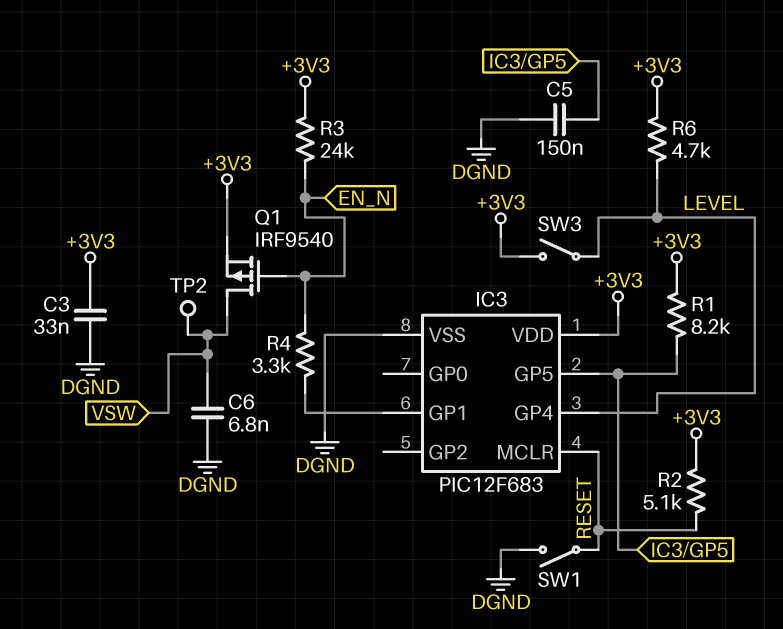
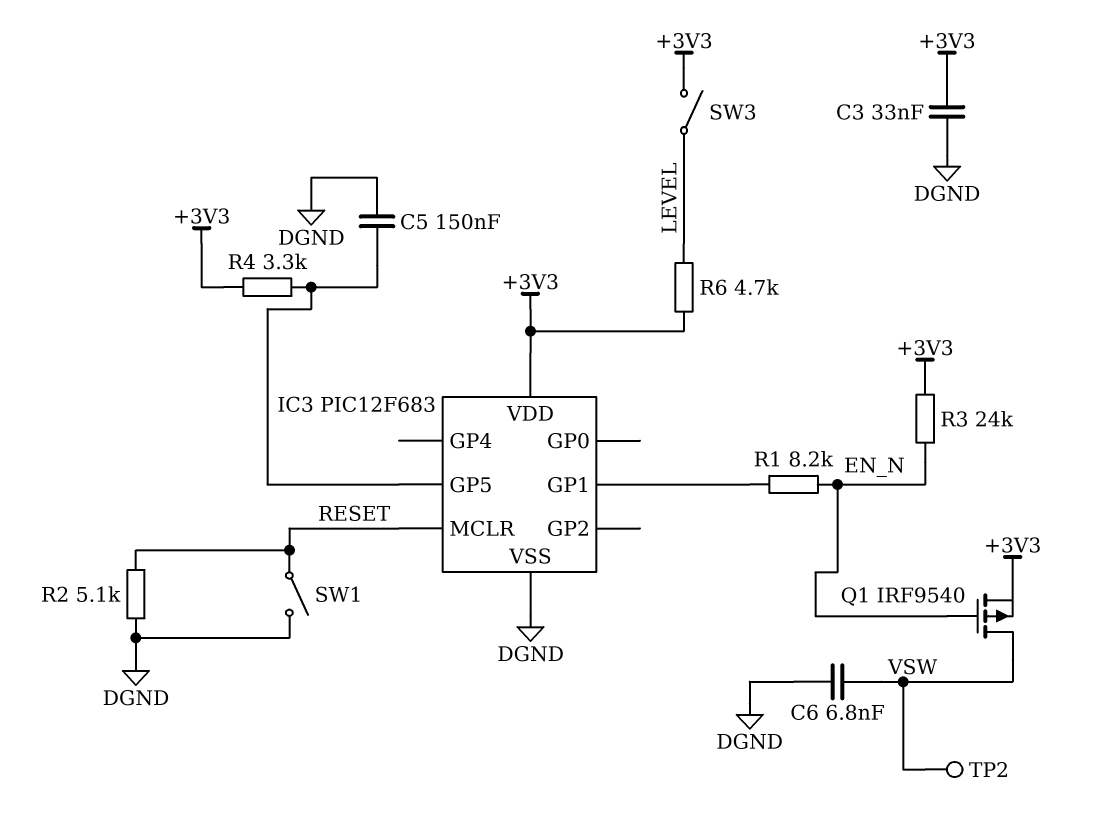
IC3 pin GP4: LEVEL -> none
R1: 8.2k (+3V3, IC3/GP5) -> 8.2k (EN_N, IC3/GP1)
R2: 5.1k (+3V3, RESET) -> 5.1k (DGND, RESET)
R4: 3.3k (EN_N, IC3/GP1) -> 3.3k (+3V3, IC3/GP5)

